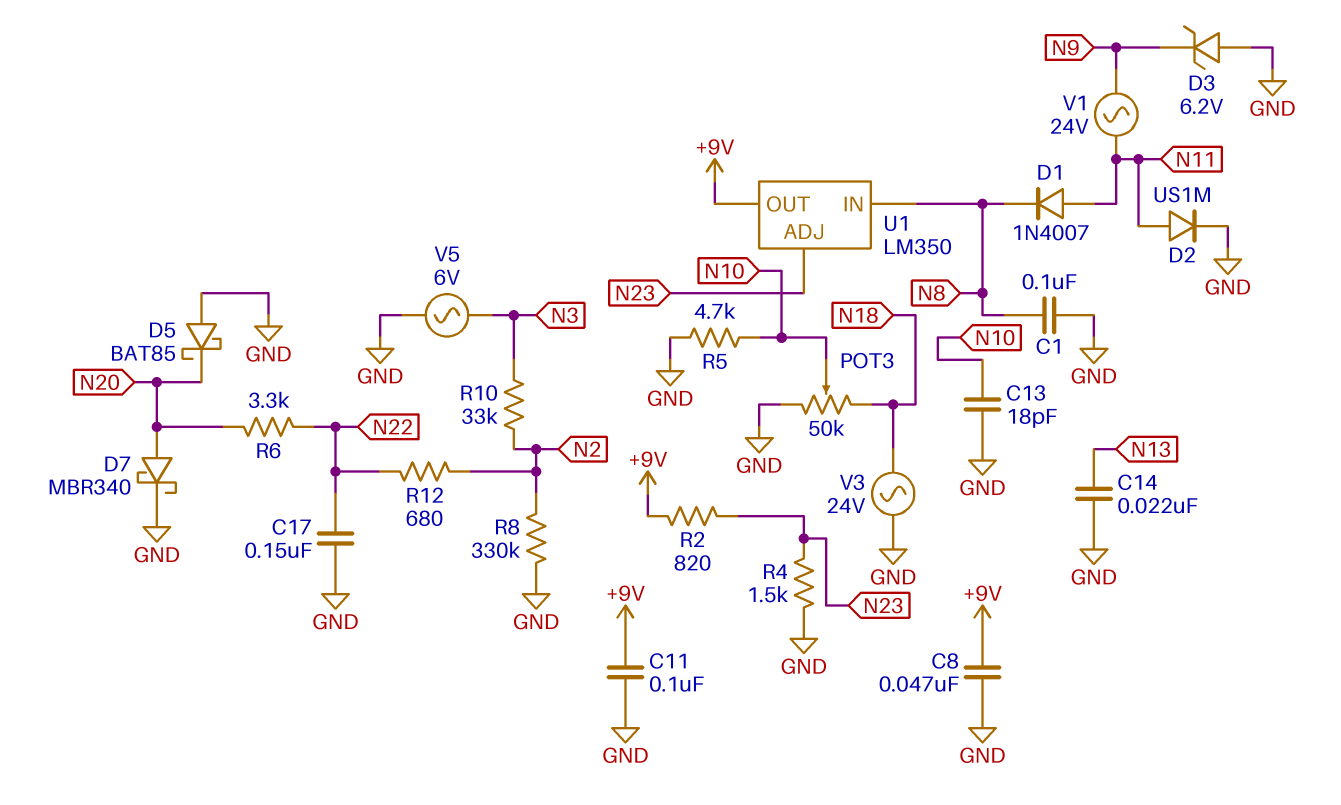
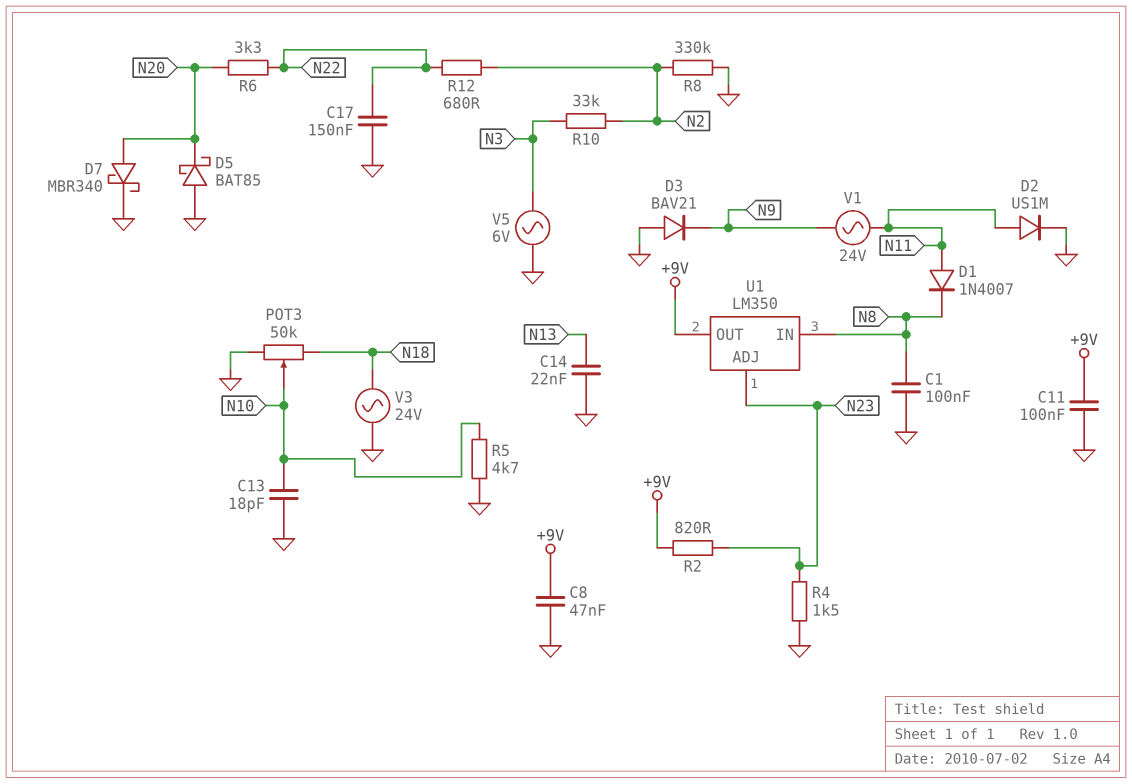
D3: zener 6.2V (A GND, K N9) -> diode BAV21 (A GND, K N9)

